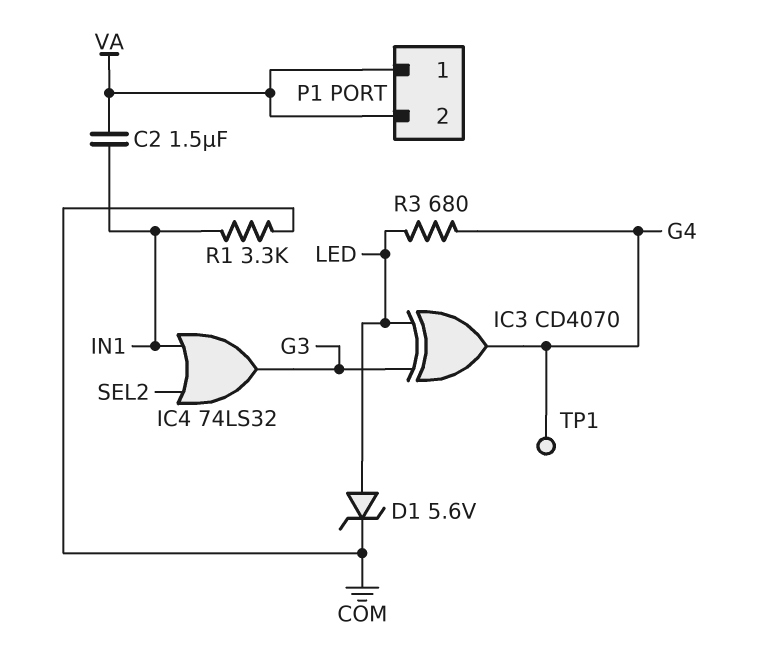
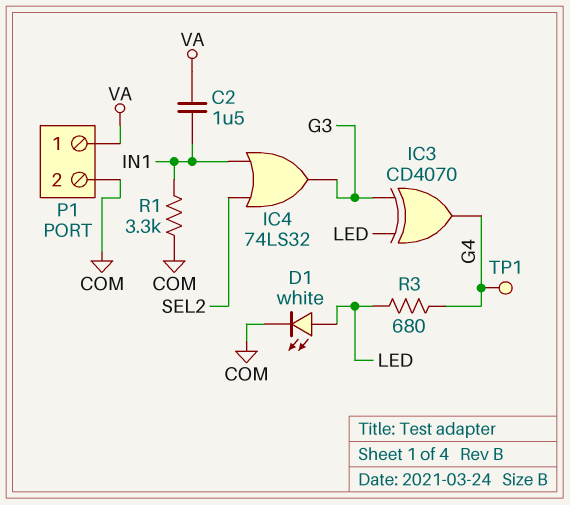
D1: zener 5.6V (A LED, K COM) -> LED white (A LED, K COM)
P1 pin 2: VA -> COM

